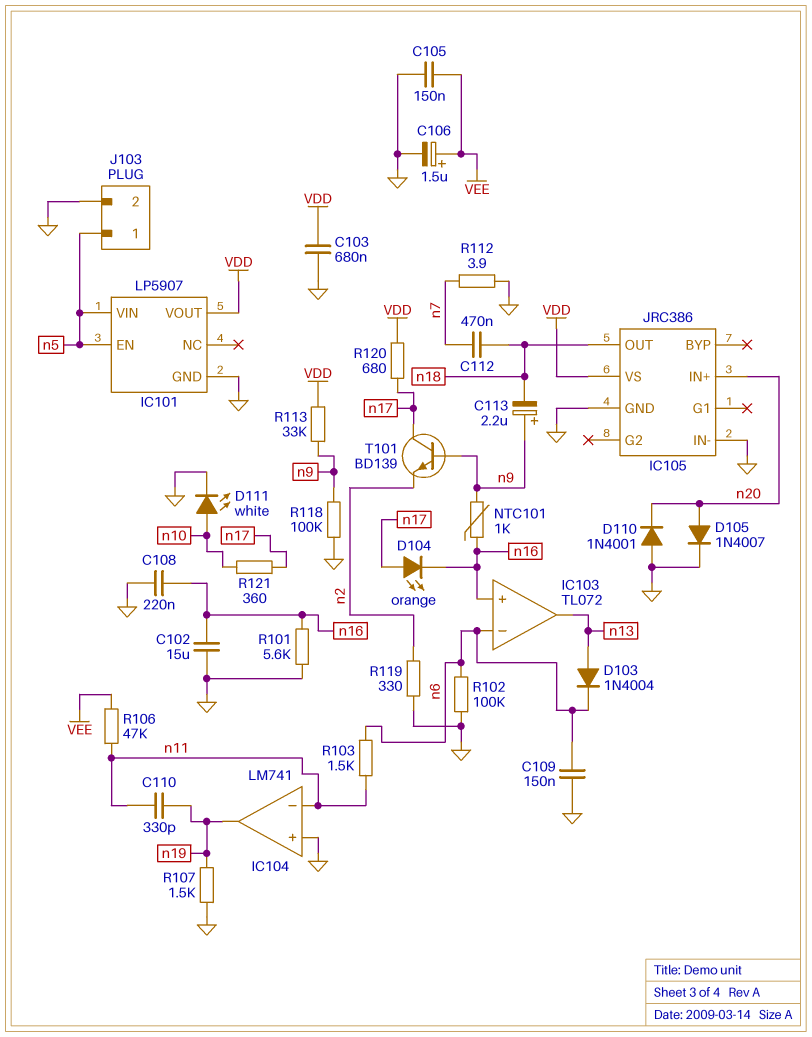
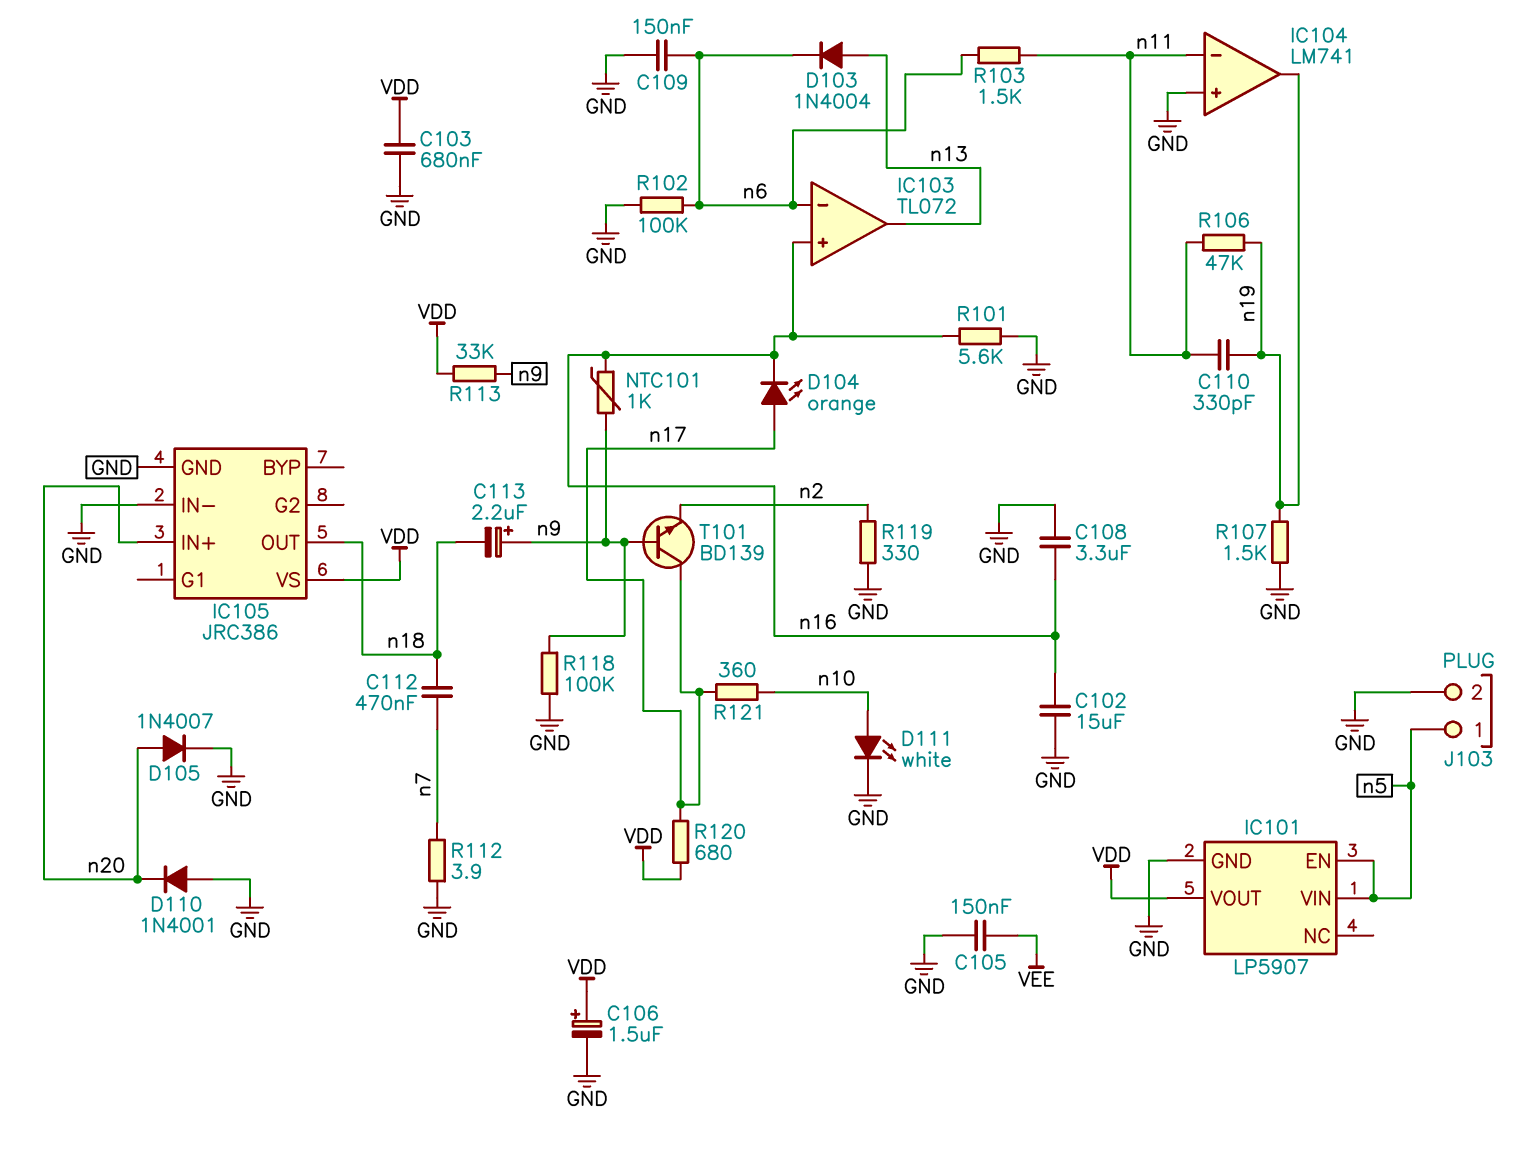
C106: 1.5uF (plus VEE, minus GND) -> 1.5uF (plus VDD, minus GND)
C108: 220nF (GND, n16) -> 3.3uF (GND, n16)
R106: 47k (VEE, n11) -> 47k (n11, n19)

